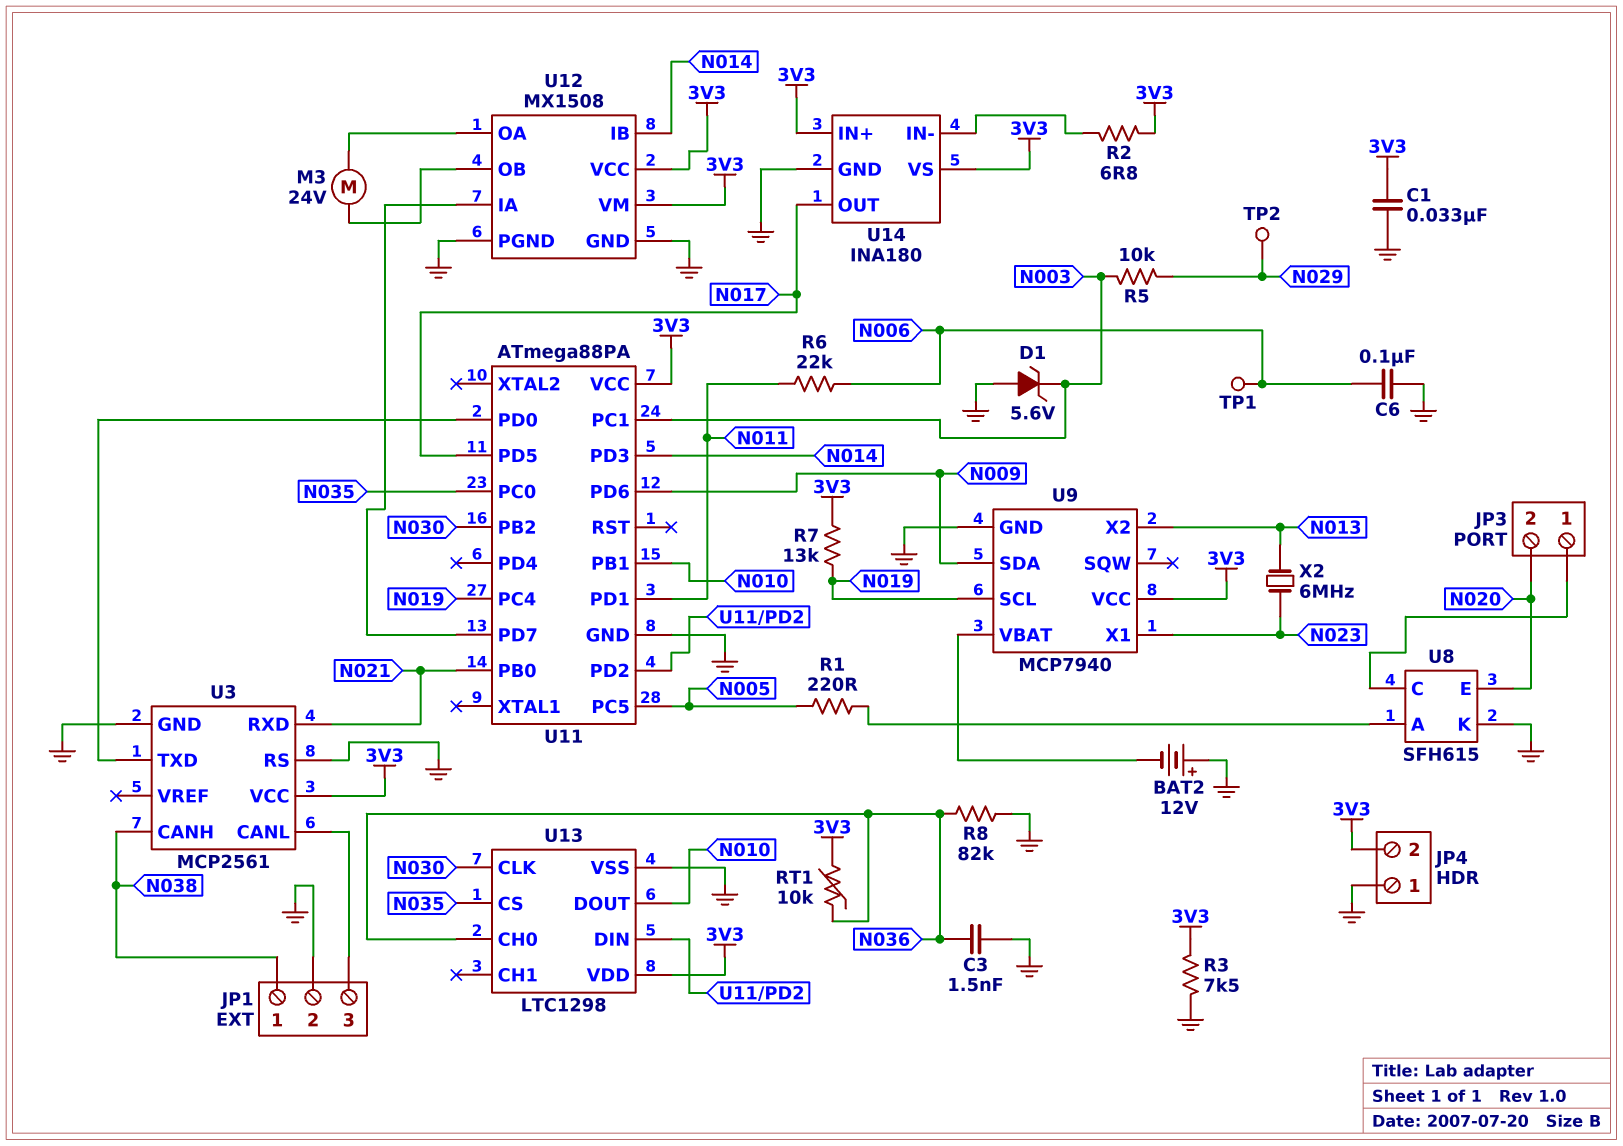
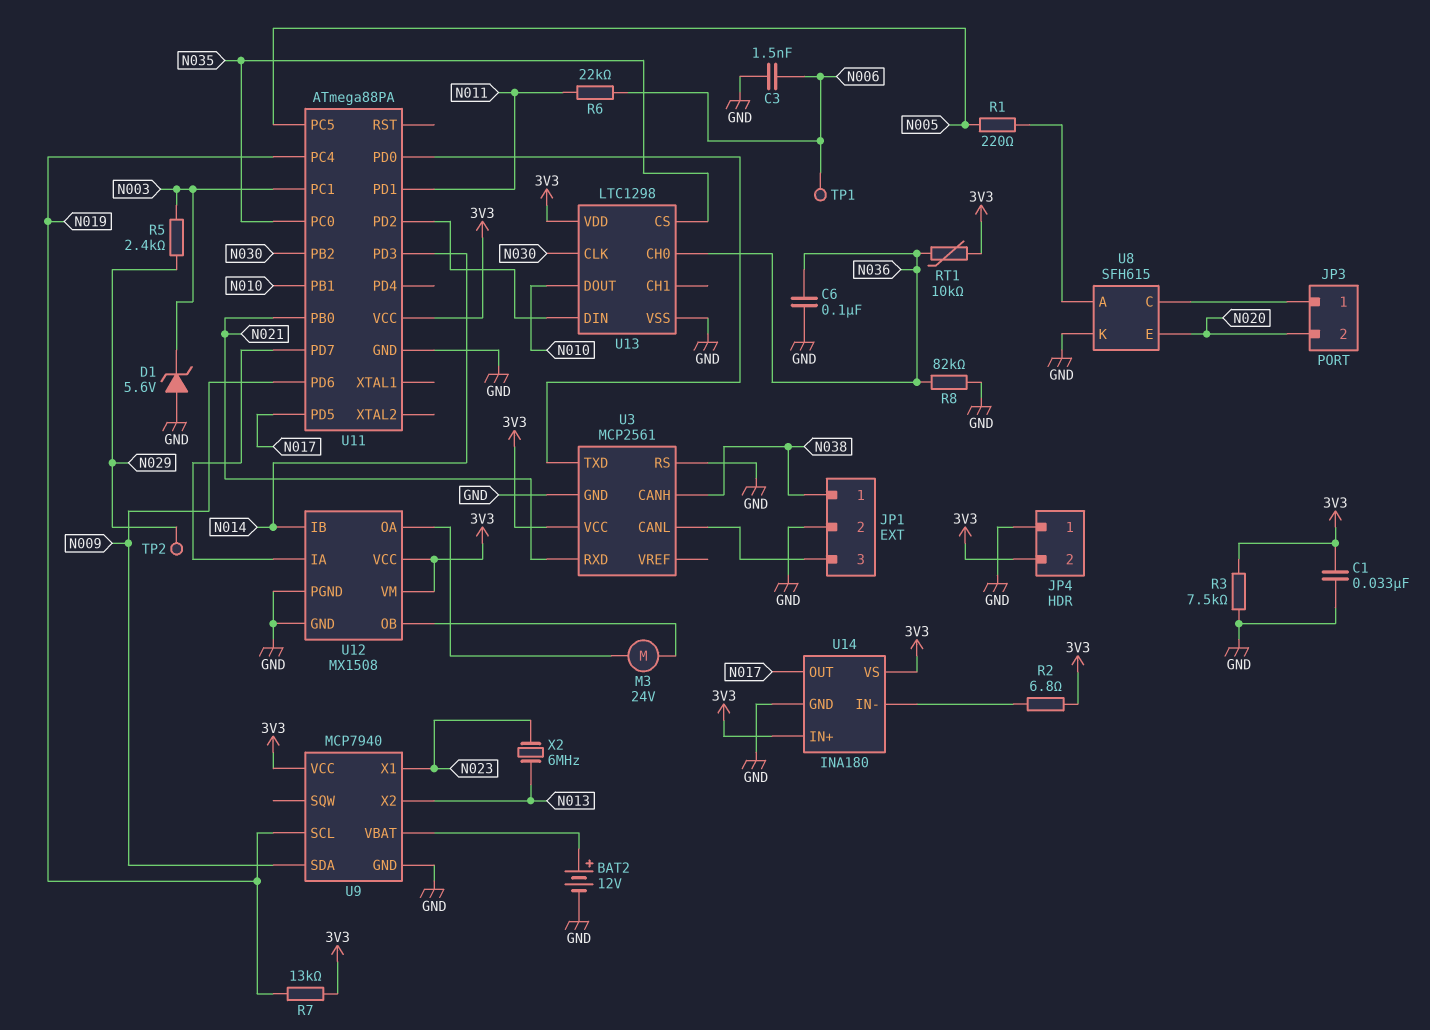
BAT2: 12V (plus GND, minus U9/VBAT) -> 12V (plus U9/VBAT, minus GND)
C3: 1.5nF (GND, N036) -> 1.5nF (GND, N006)
C6: 100nF (GND, N006) -> 100nF (GND, N036)
R5: 10k (N003, N029) -> 2.4k (N003, N029)

